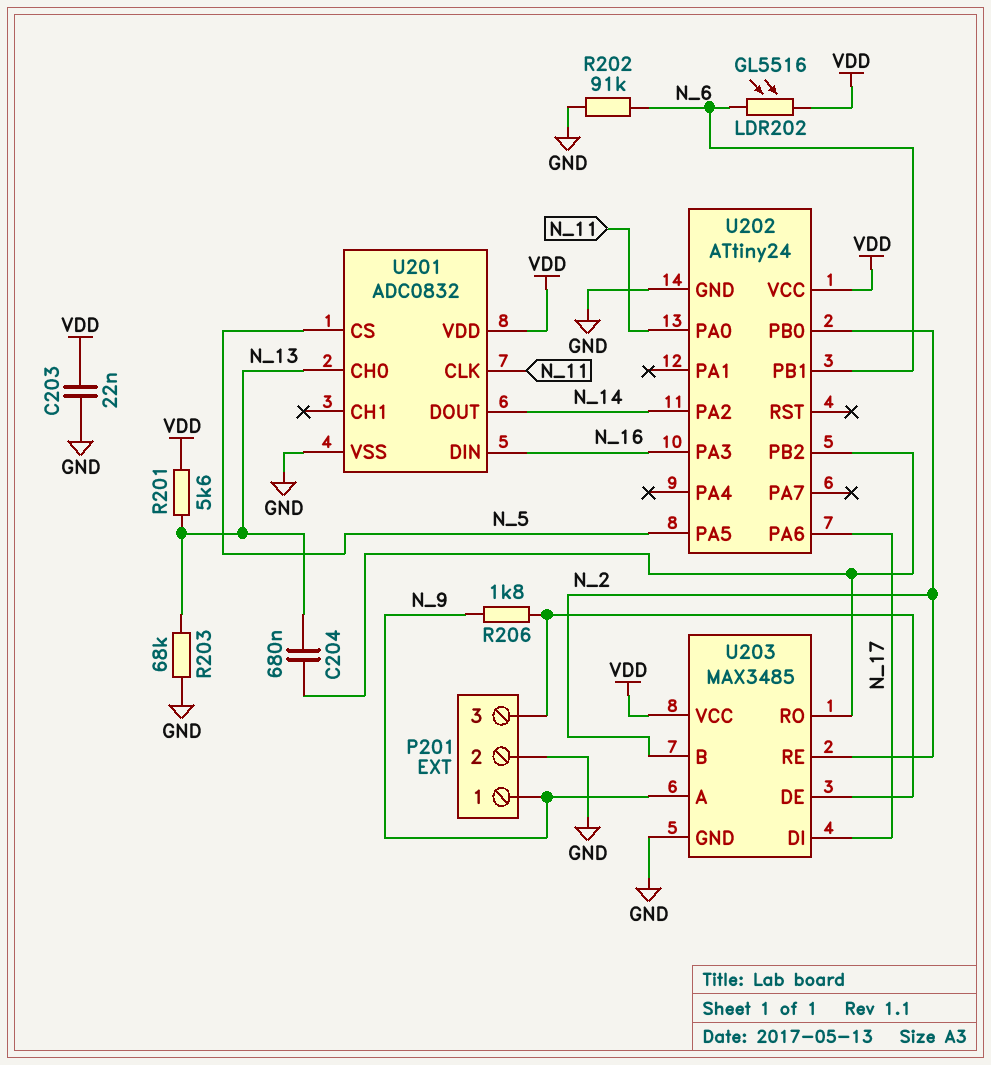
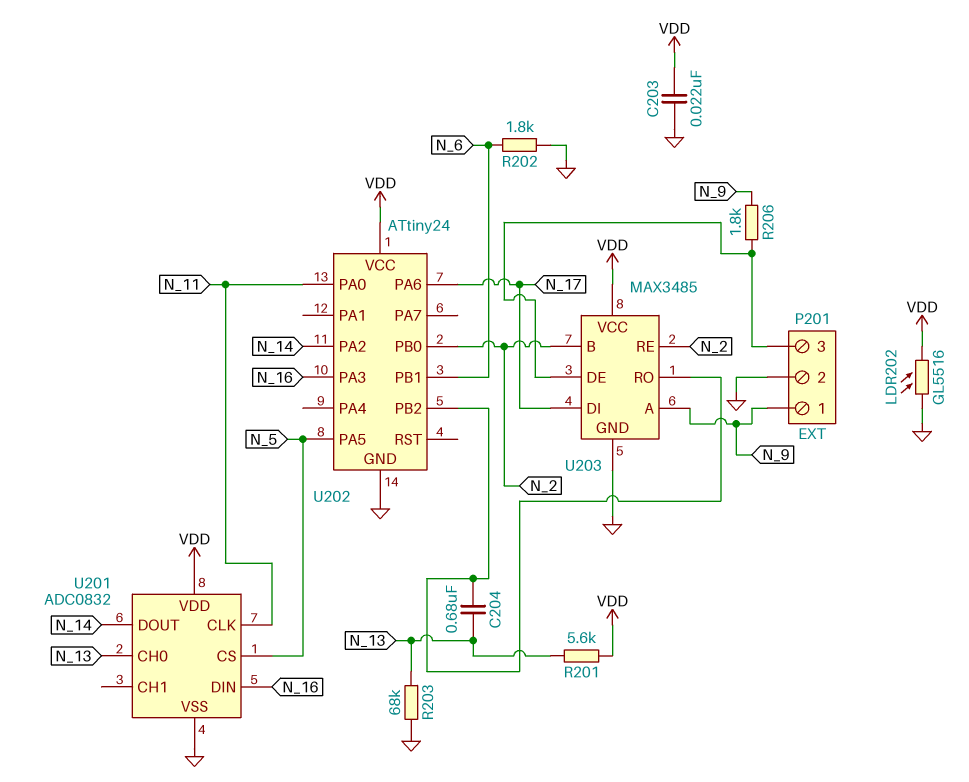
LDR202: GL5516 (N_6, VDD) -> GL5516 (GND, VDD)
R202: 91k (GND, N_6) -> 1.8k (GND, N_6)

